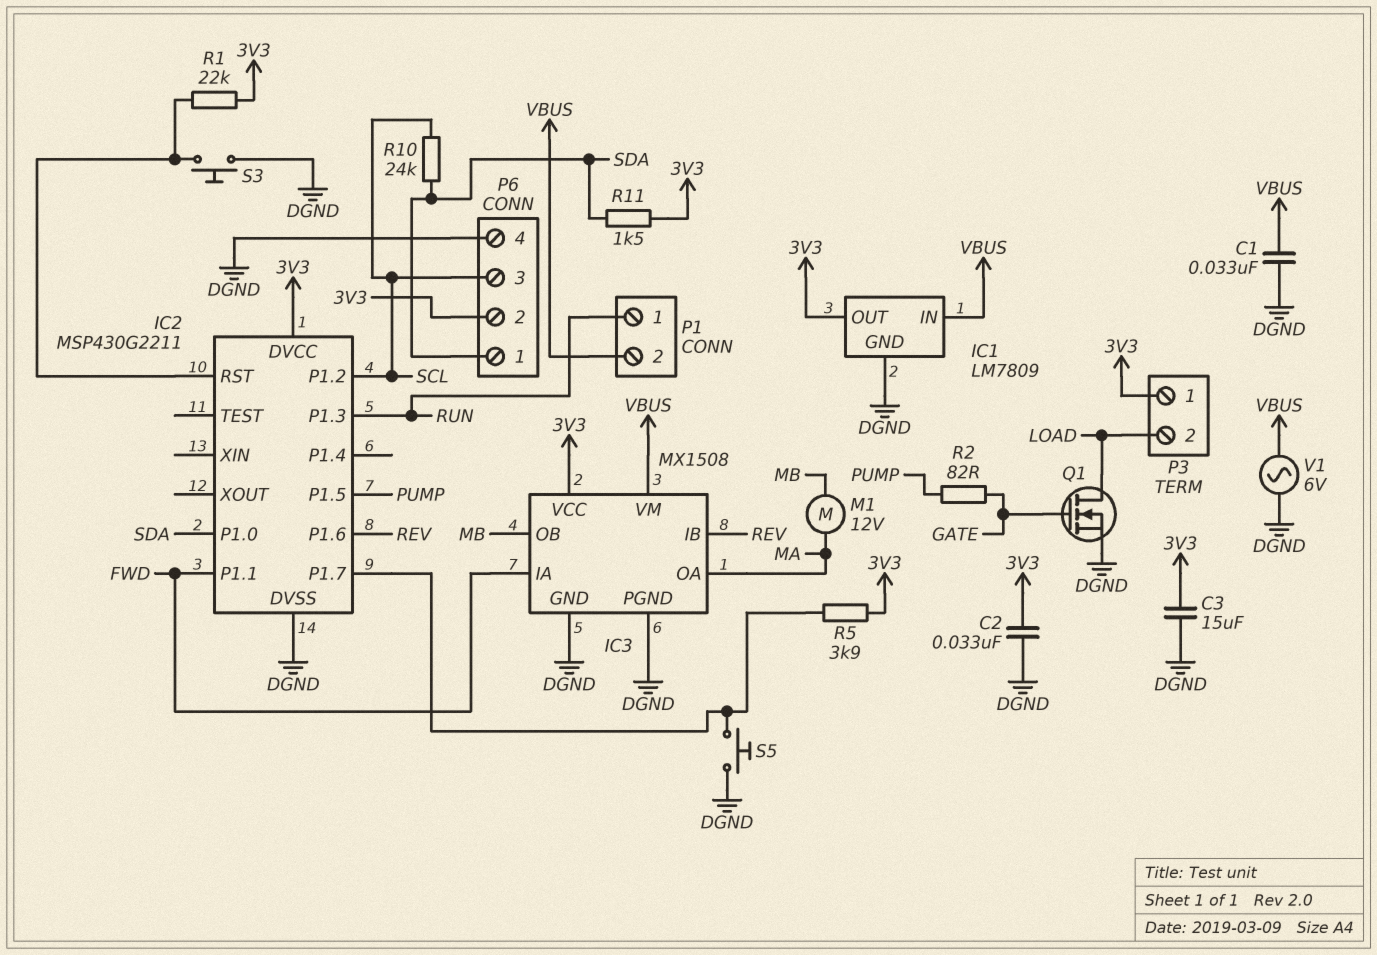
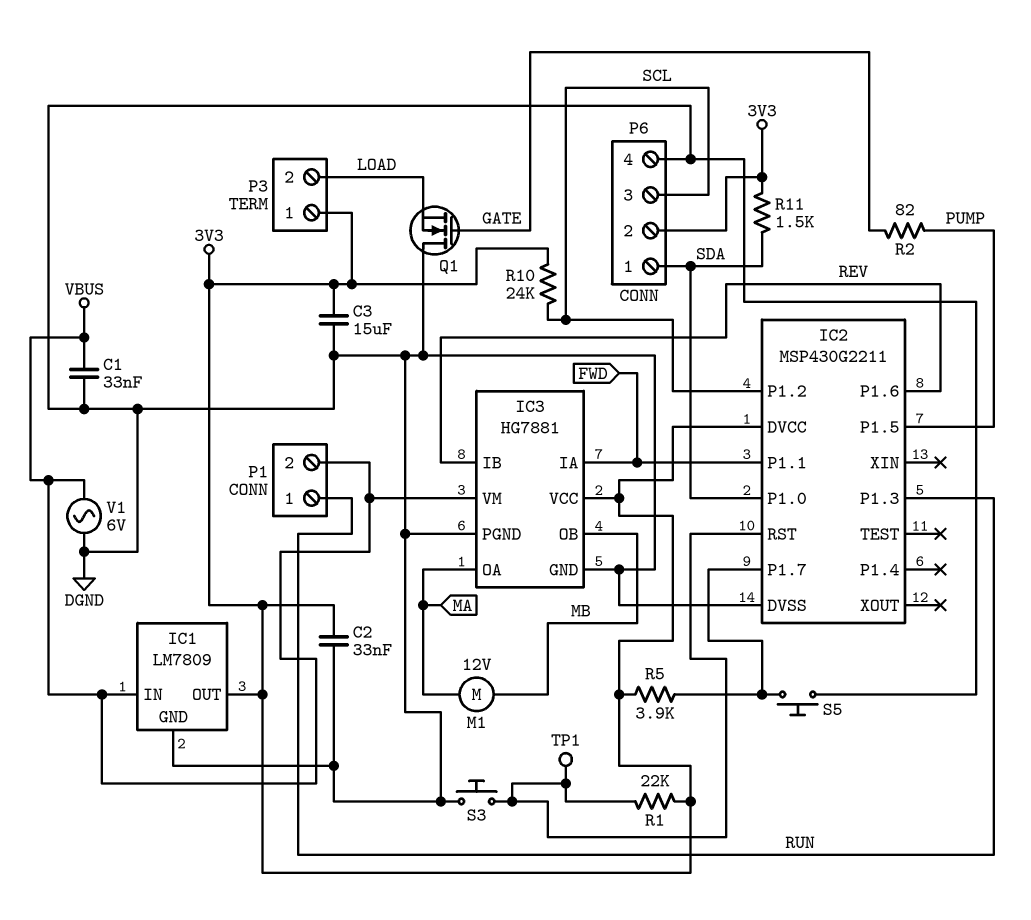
IC3: MX1508 -> HG7881
Q1: NMOS (G GATE, D LOAD, S DGND) -> NMOS (G GATE, D DGND, S LOAD)
R10: 24k (SCL, SDA) -> 24k (3V3, SCL)
TP1: none -> test point (IC2/RST)

